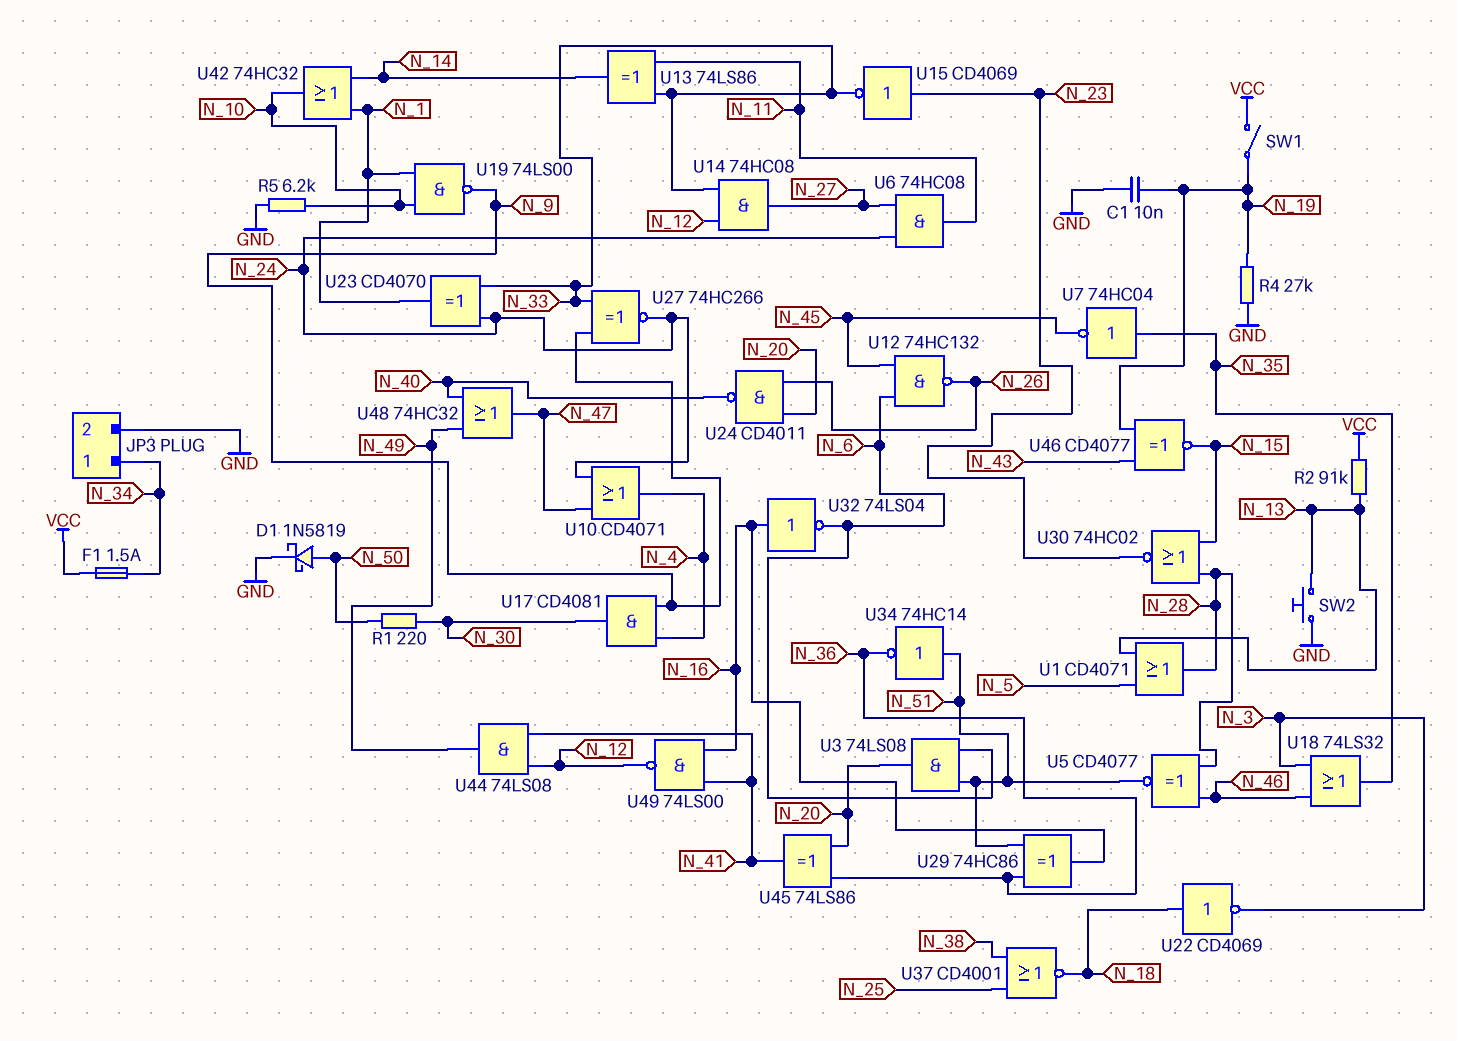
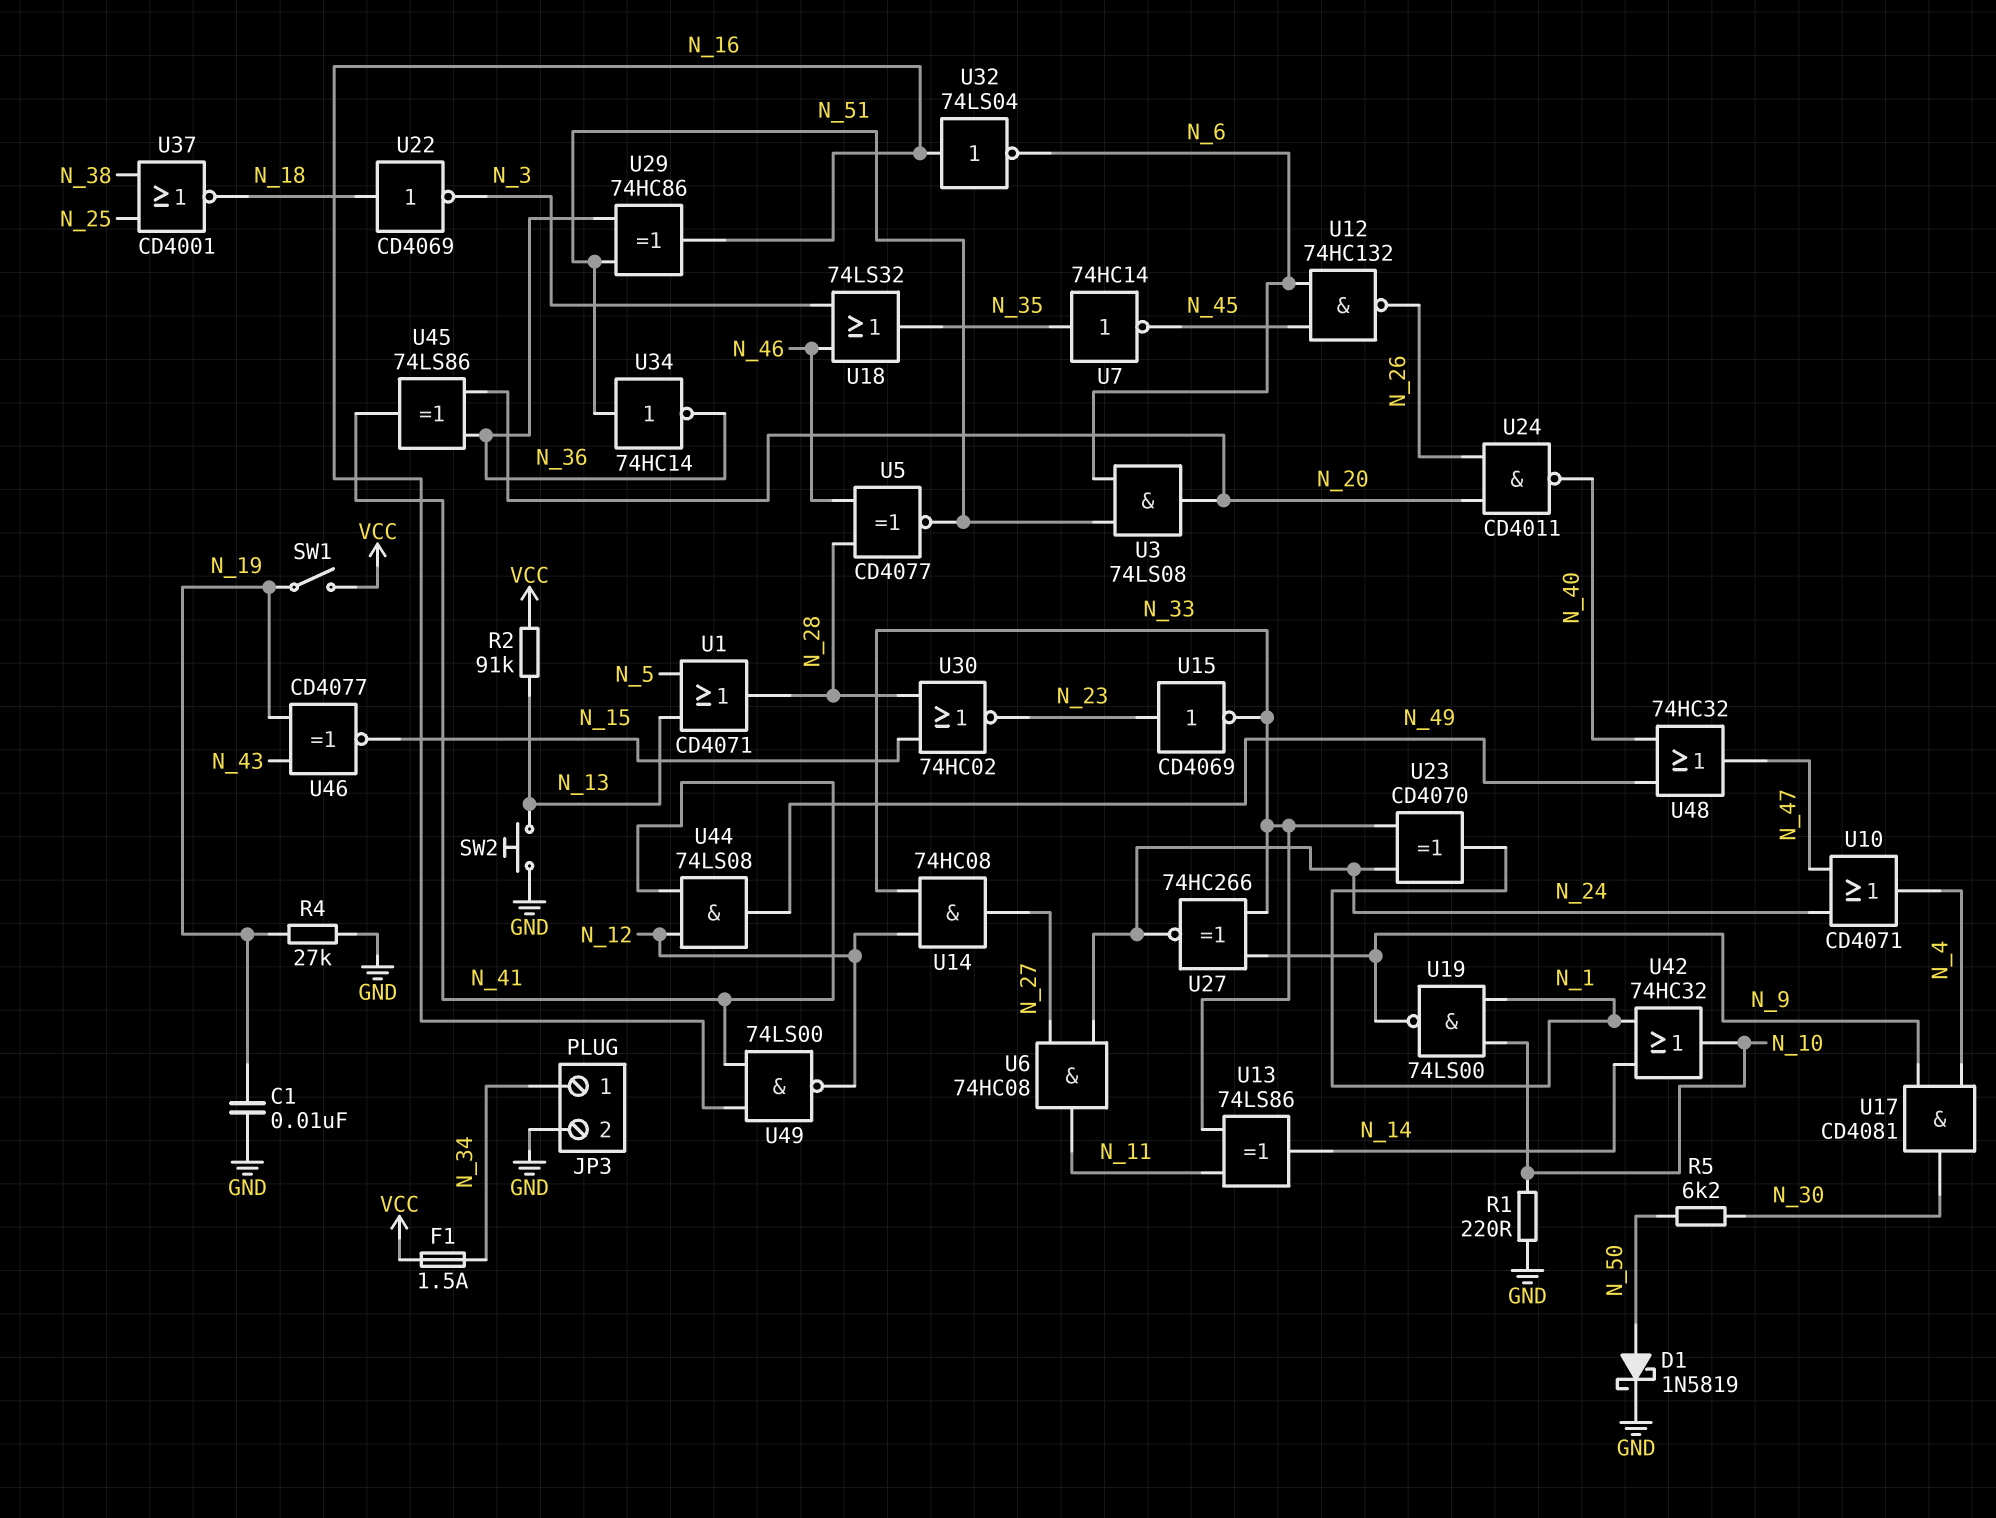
R1: 220 (N_30, N_50) -> 220 (GND, N_10)
R5: 6.2k (GND, N_10) -> 6.2k (N_30, N_50)
U7: NOT 74HC04 (in N_35, out N_45) -> NOT 74HC14 (in N_35, out N_45)

